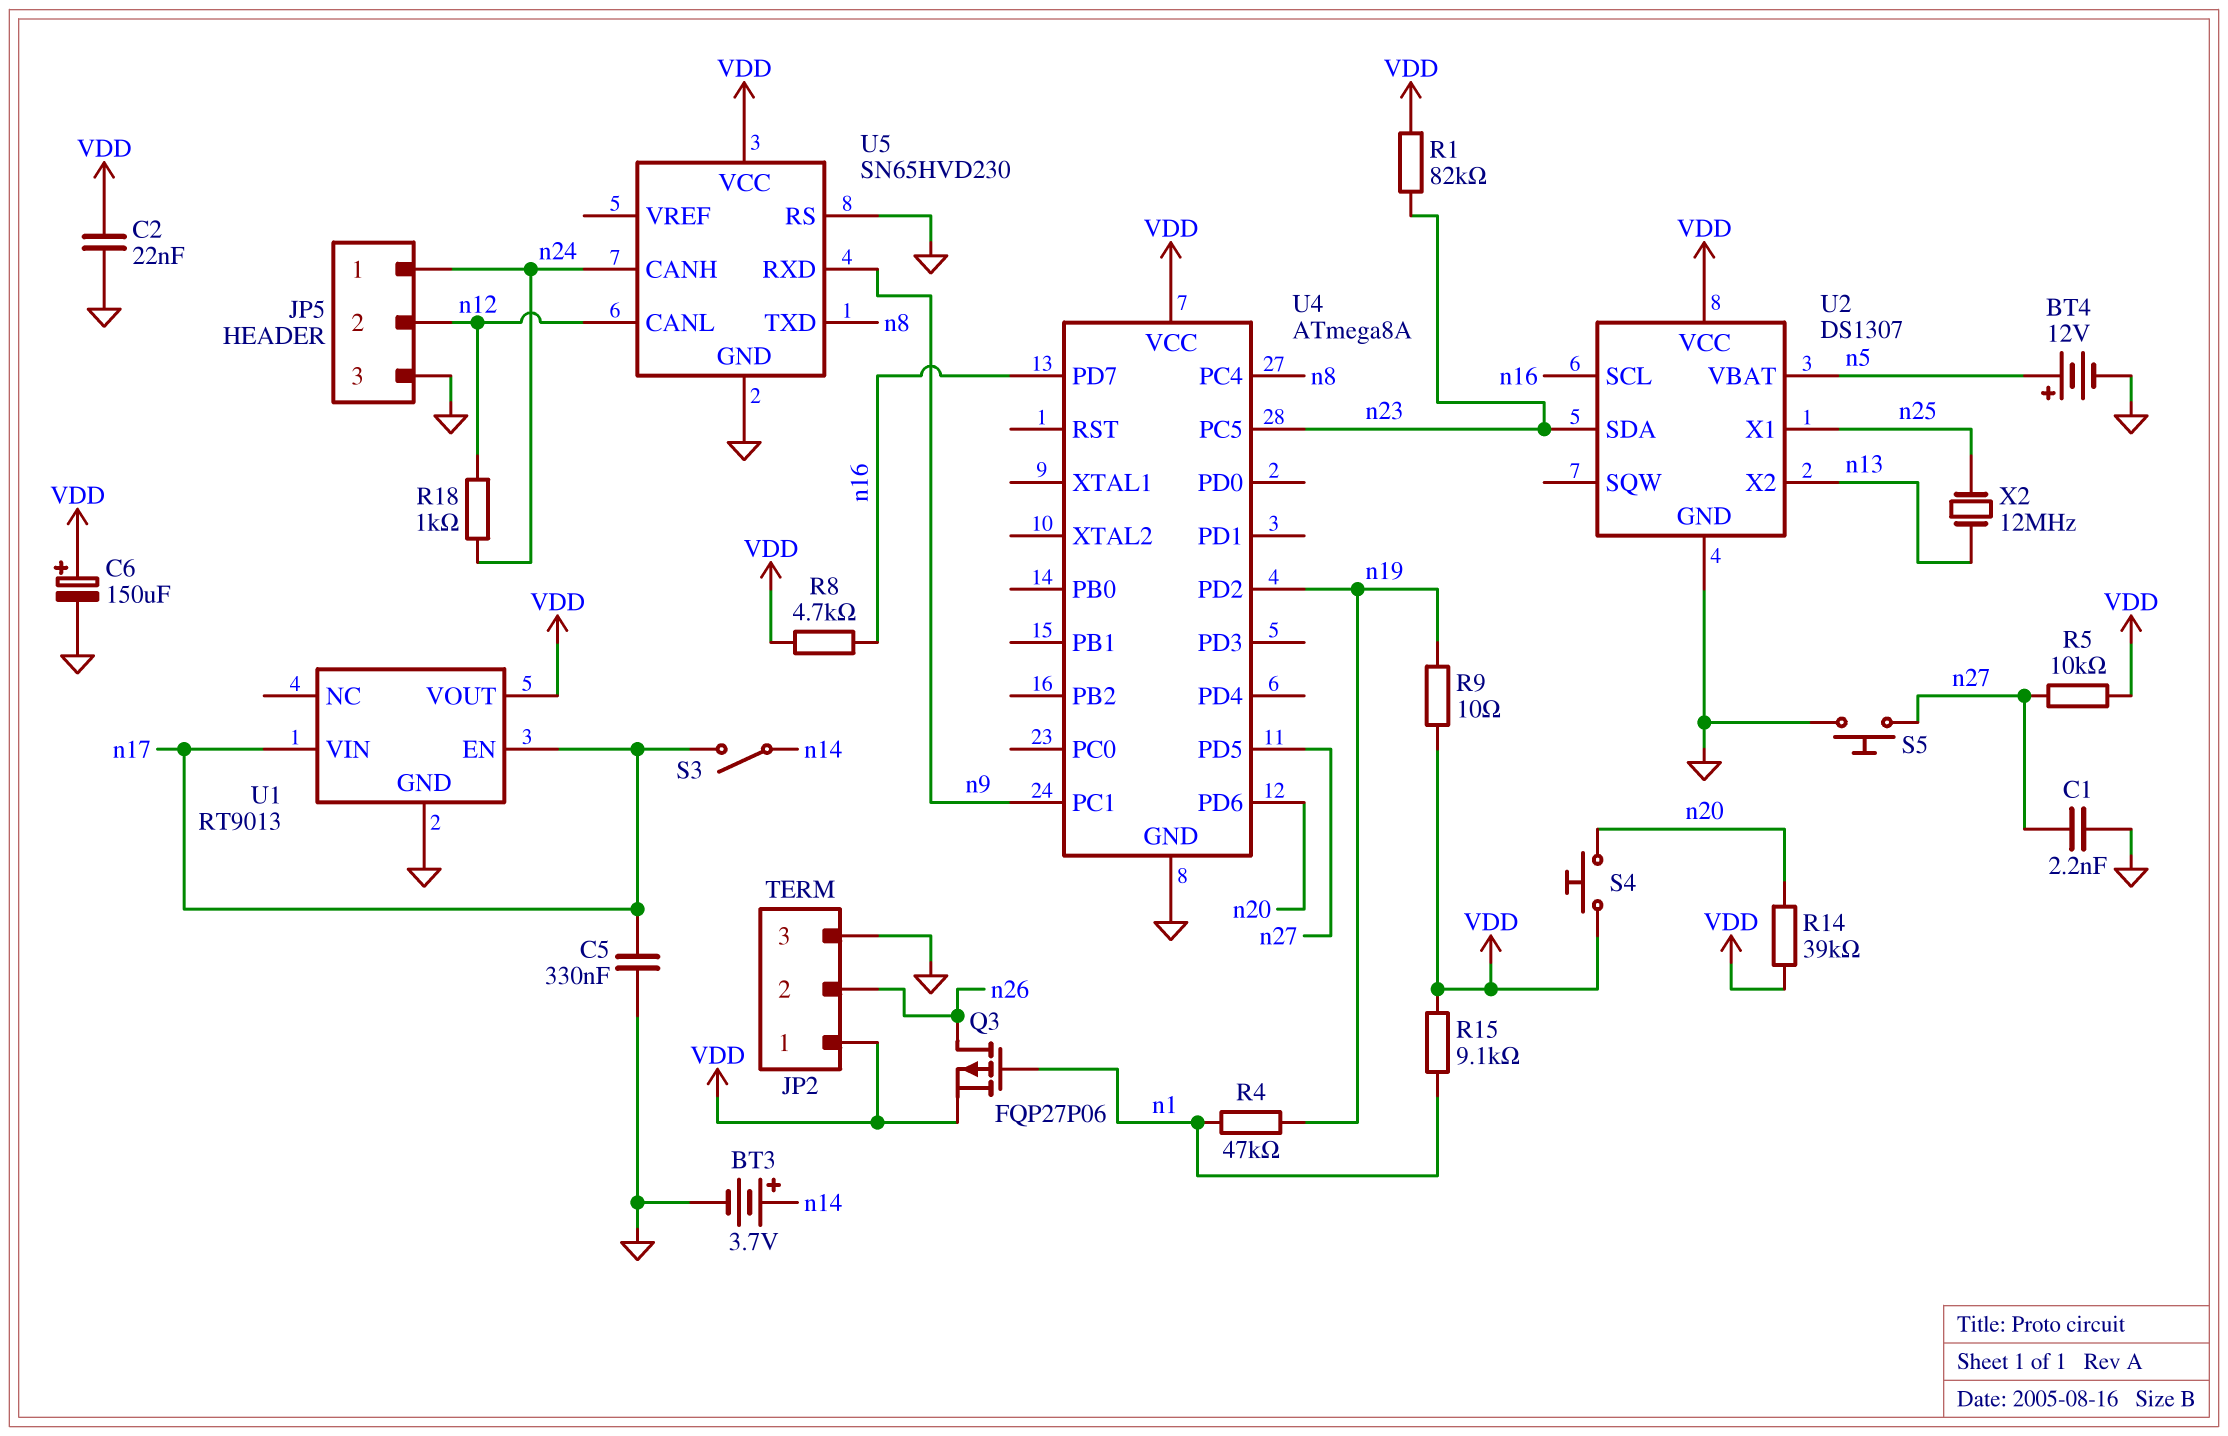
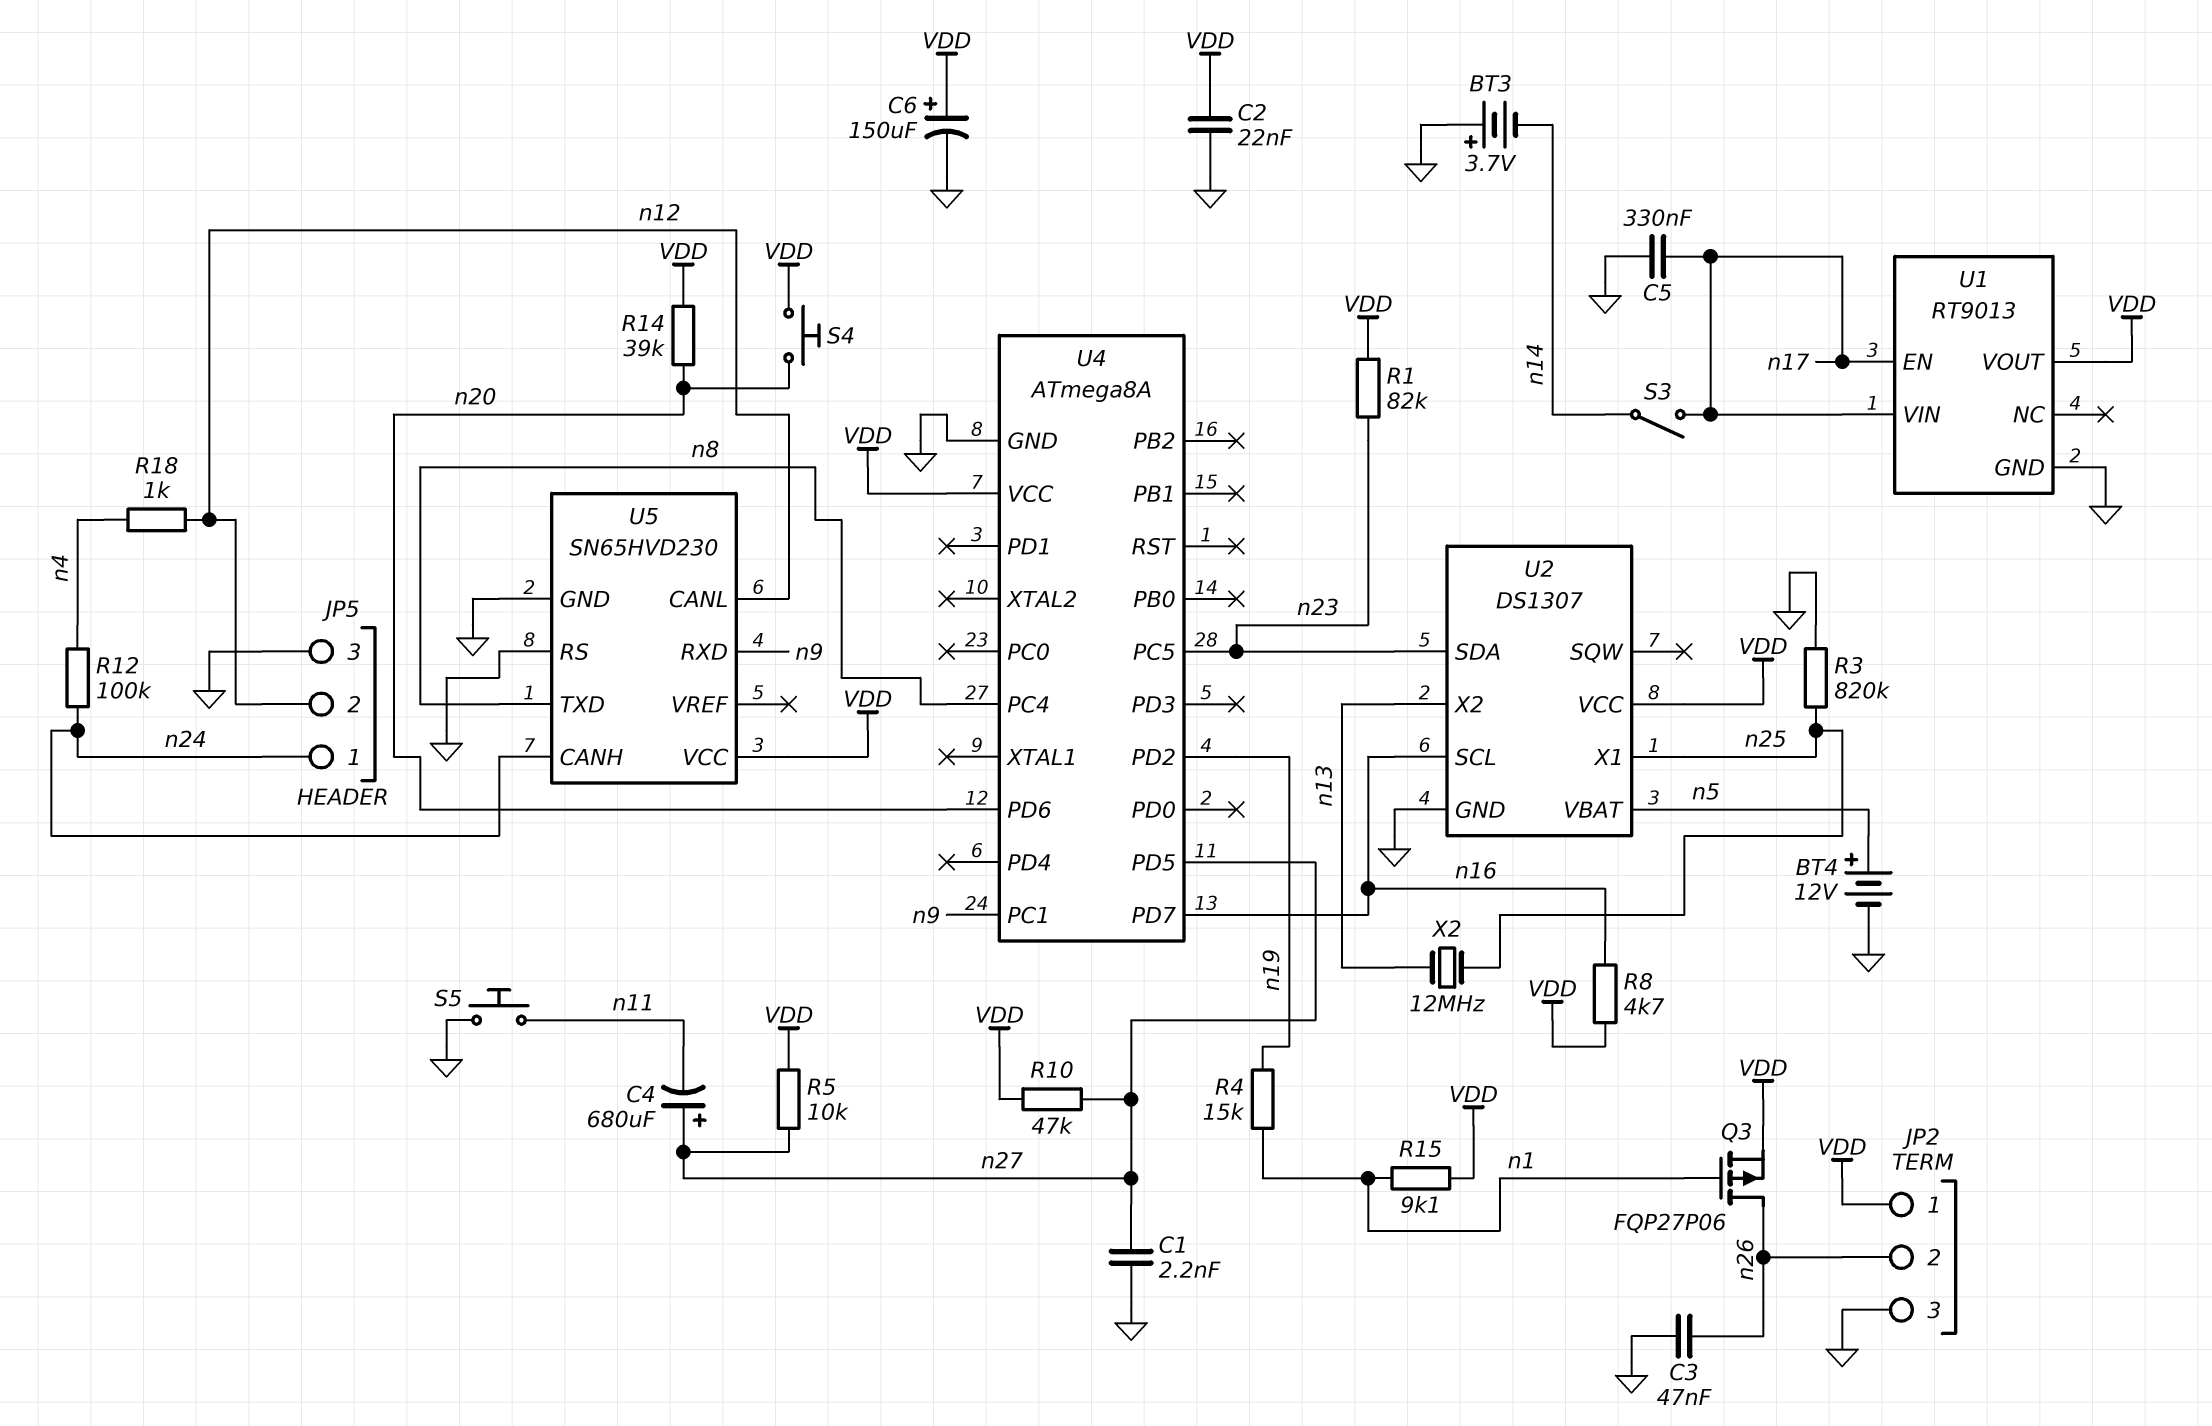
BT3: 3.7V (plus n14, minus GND) -> 3.7V (plus GND, minus n14)
C3: none -> 47nF (GND, n26)
C4: none -> 680uF (plus n27, minus n11)
R3: none -> 820k (GND, n25)
R4: 47k (n1, n19) -> 15k (n1, n19)
R9: 10 (VDD, n19) -> none
R10: none -> 47k (VDD, n27)
R12: none -> 100k (n4, n24)
R18: 1k (n12, n24) -> 1k (n4, n12)
S5: button (GND, n27) -> button (GND, n11)

